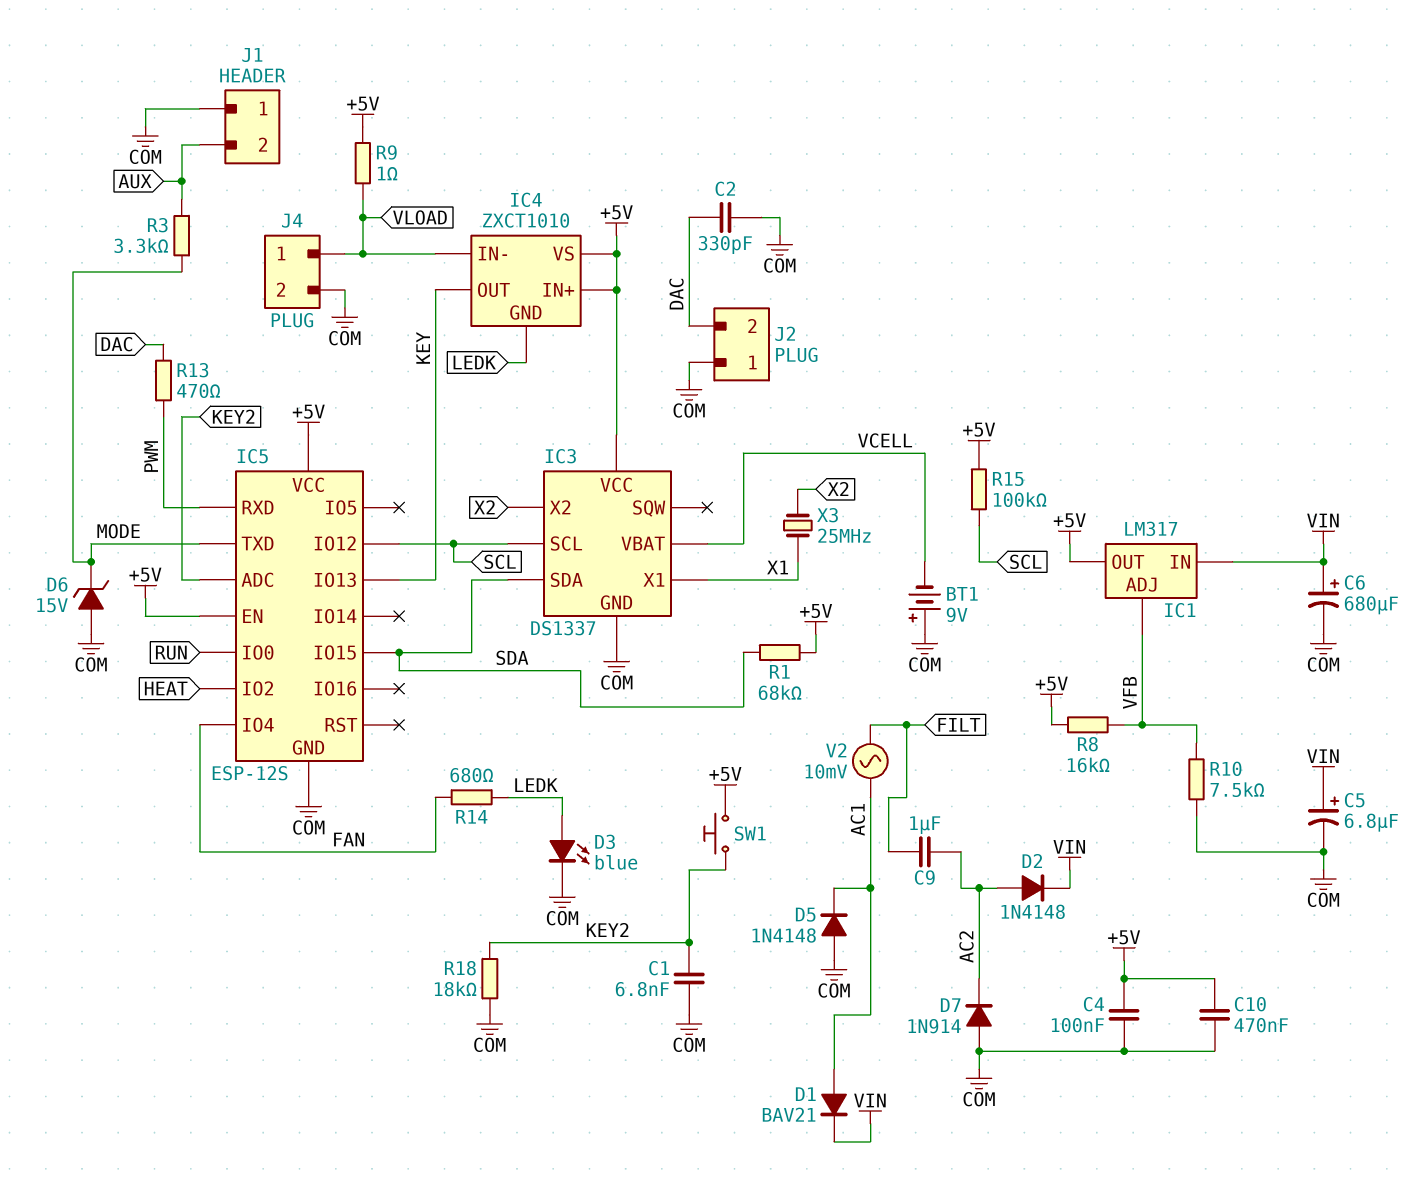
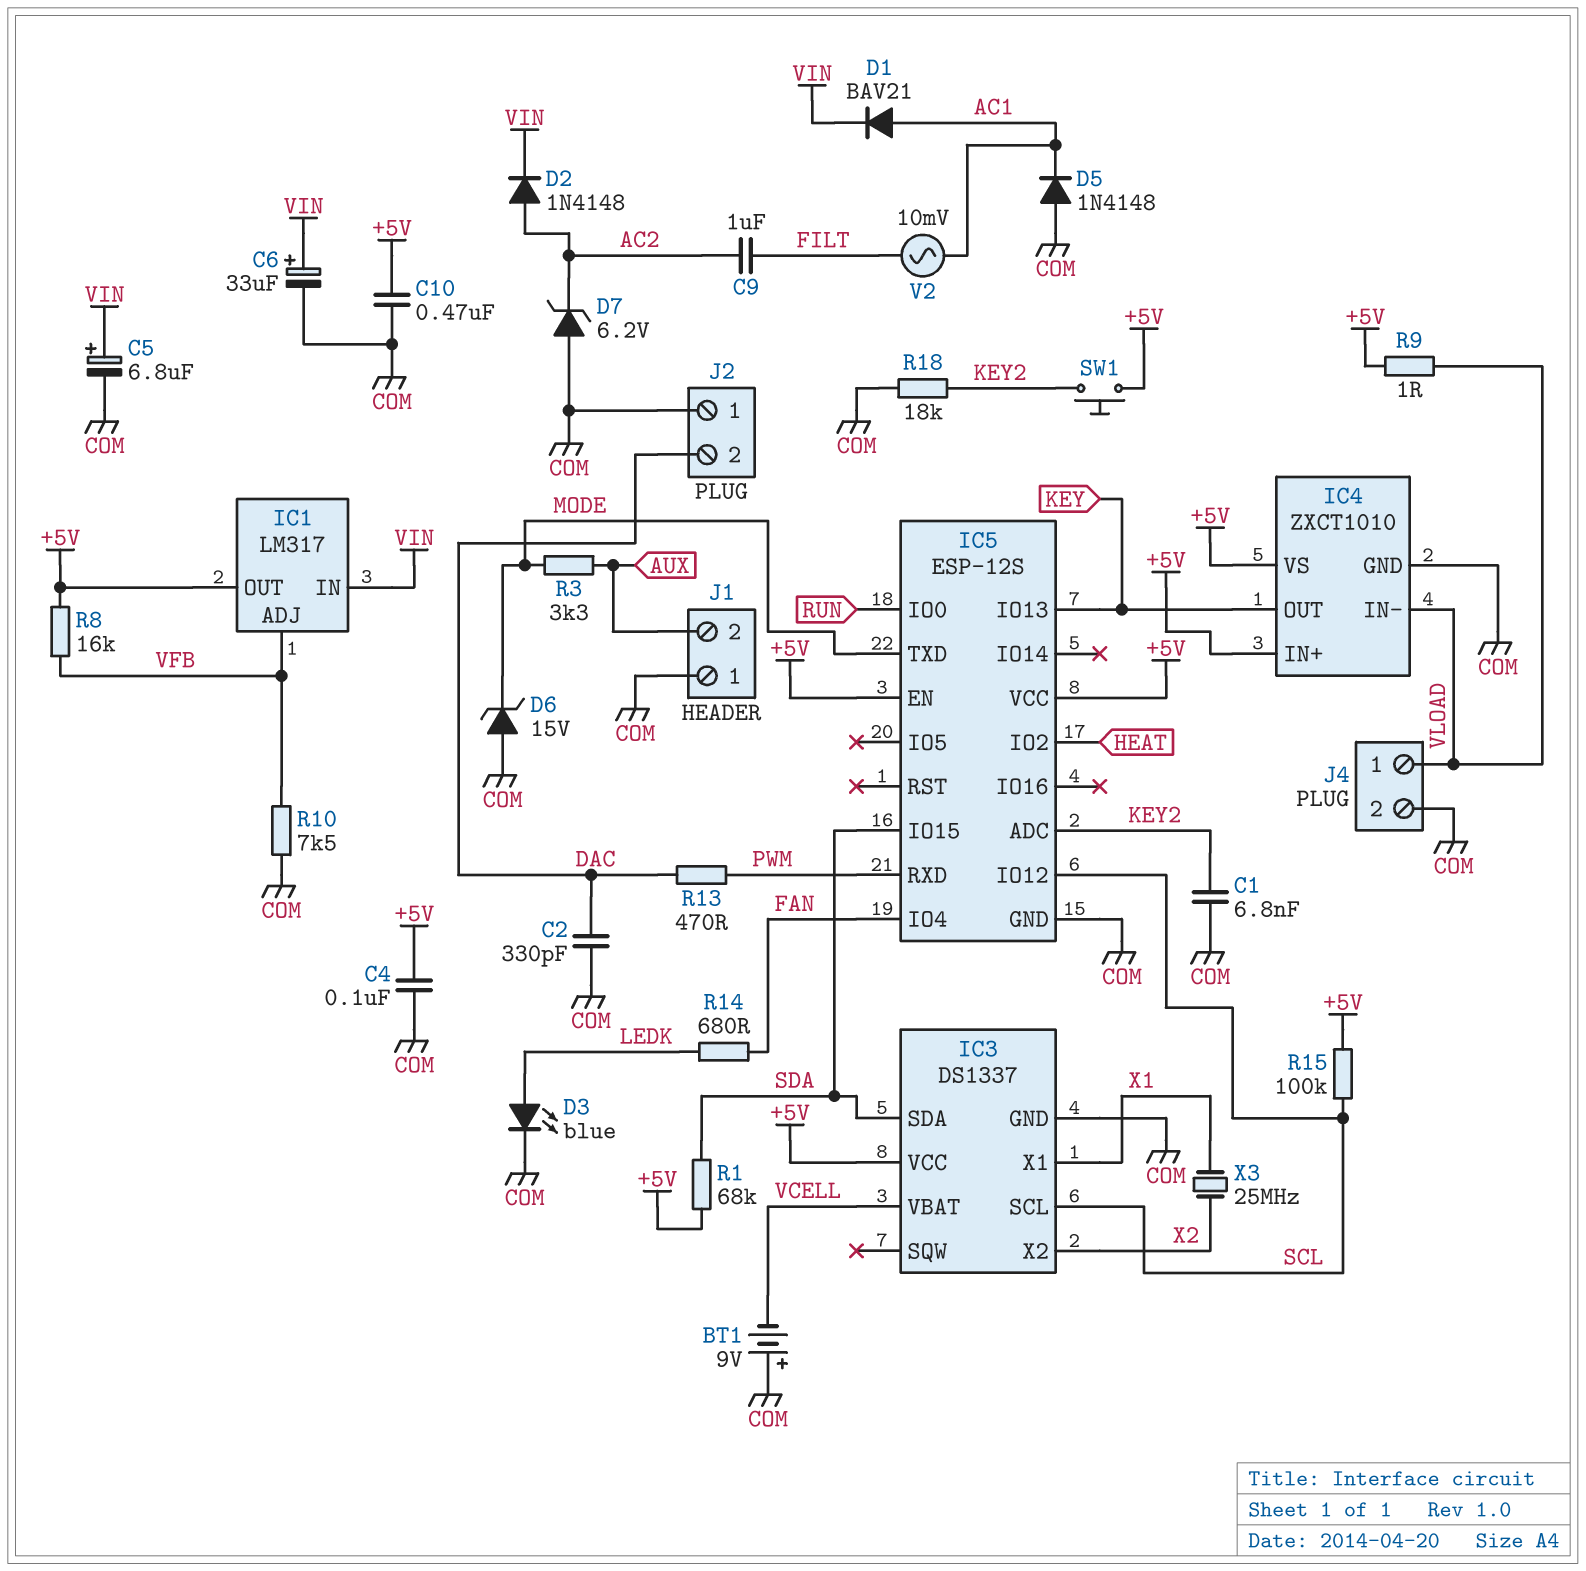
C6: 680uF (plus VIN, minus COM) -> 33uF (plus VIN, minus COM)
D7: diode 1N914 (A COM, K AC2) -> zener 6.2V (A COM, K AC2)
IC4 pin GND: LEDK -> COM

